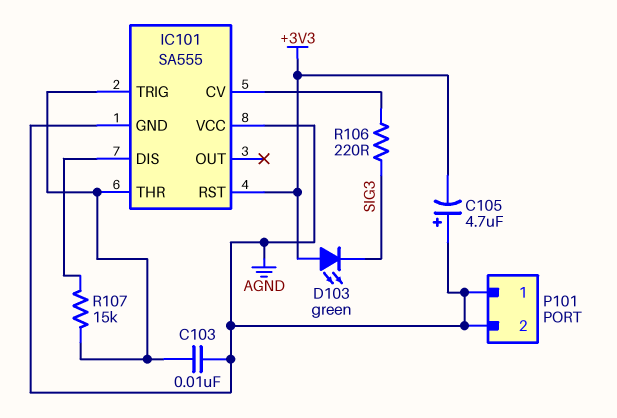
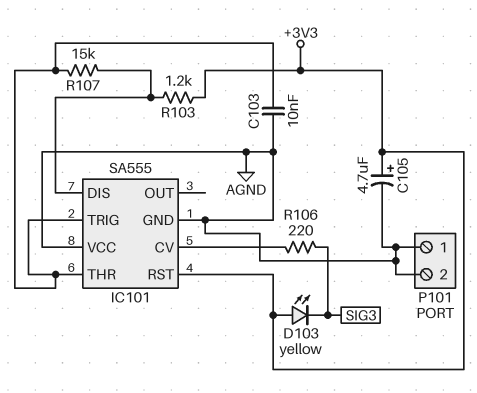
C105: 4.7uF (plus AGND, minus +3V3) -> 4.7uF (plus +3V3, minus AGND)
D103: LED green (A +3V3, K SIG3) -> LED yellow (A +3V3, K SIG3)
R103: none -> 1.2k (+3V3, IC101/DIS)

